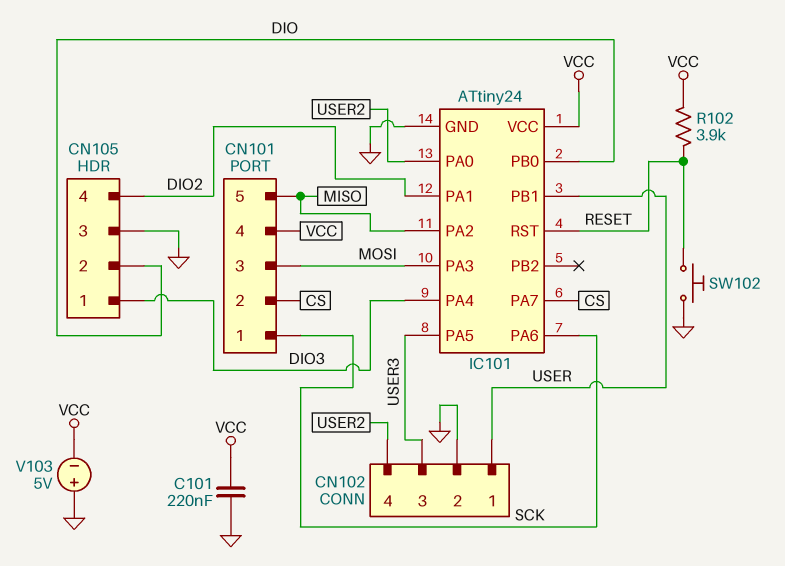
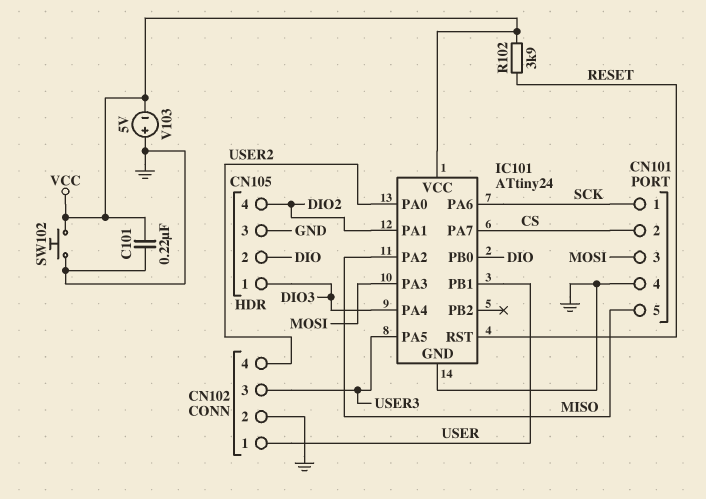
CN101 pin 4: VCC -> GND
SW102: button (GND, RESET) -> button (GND, VCC)

